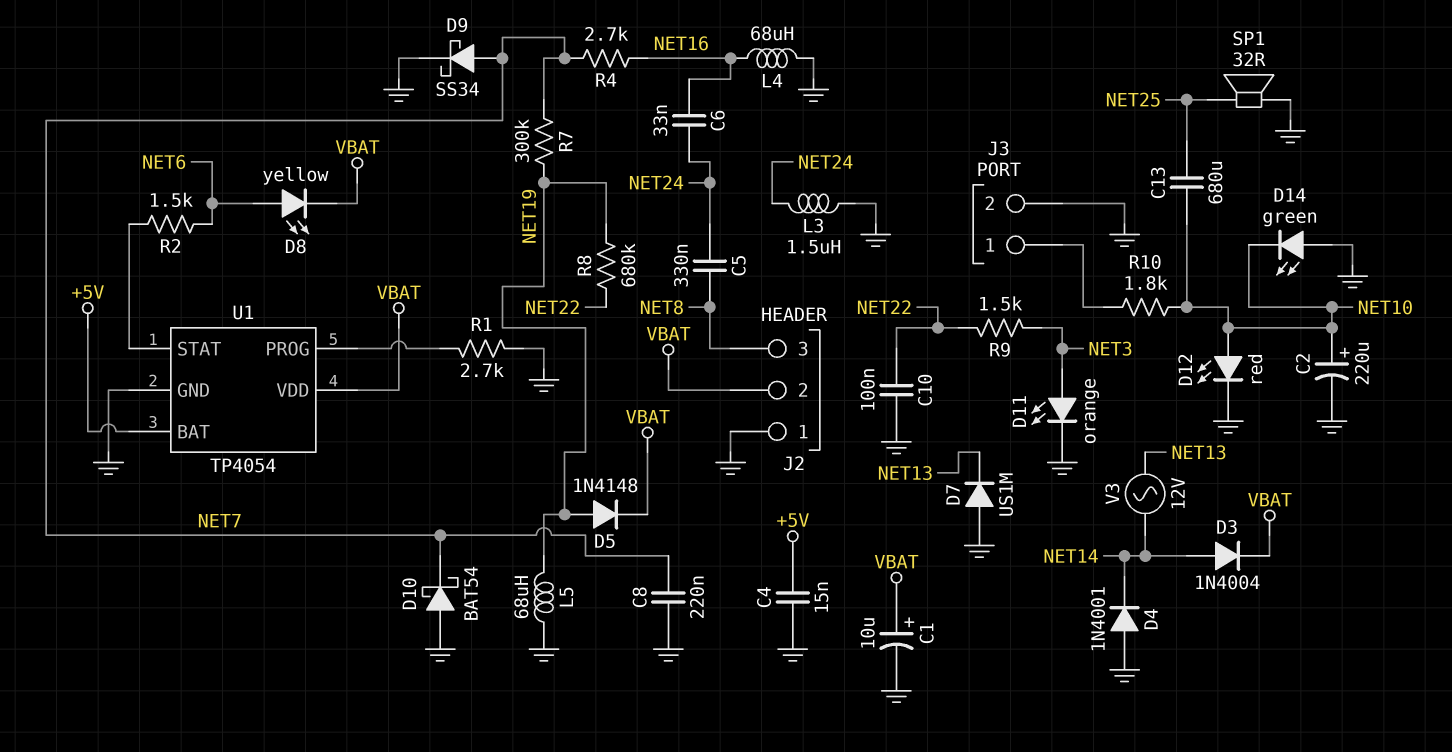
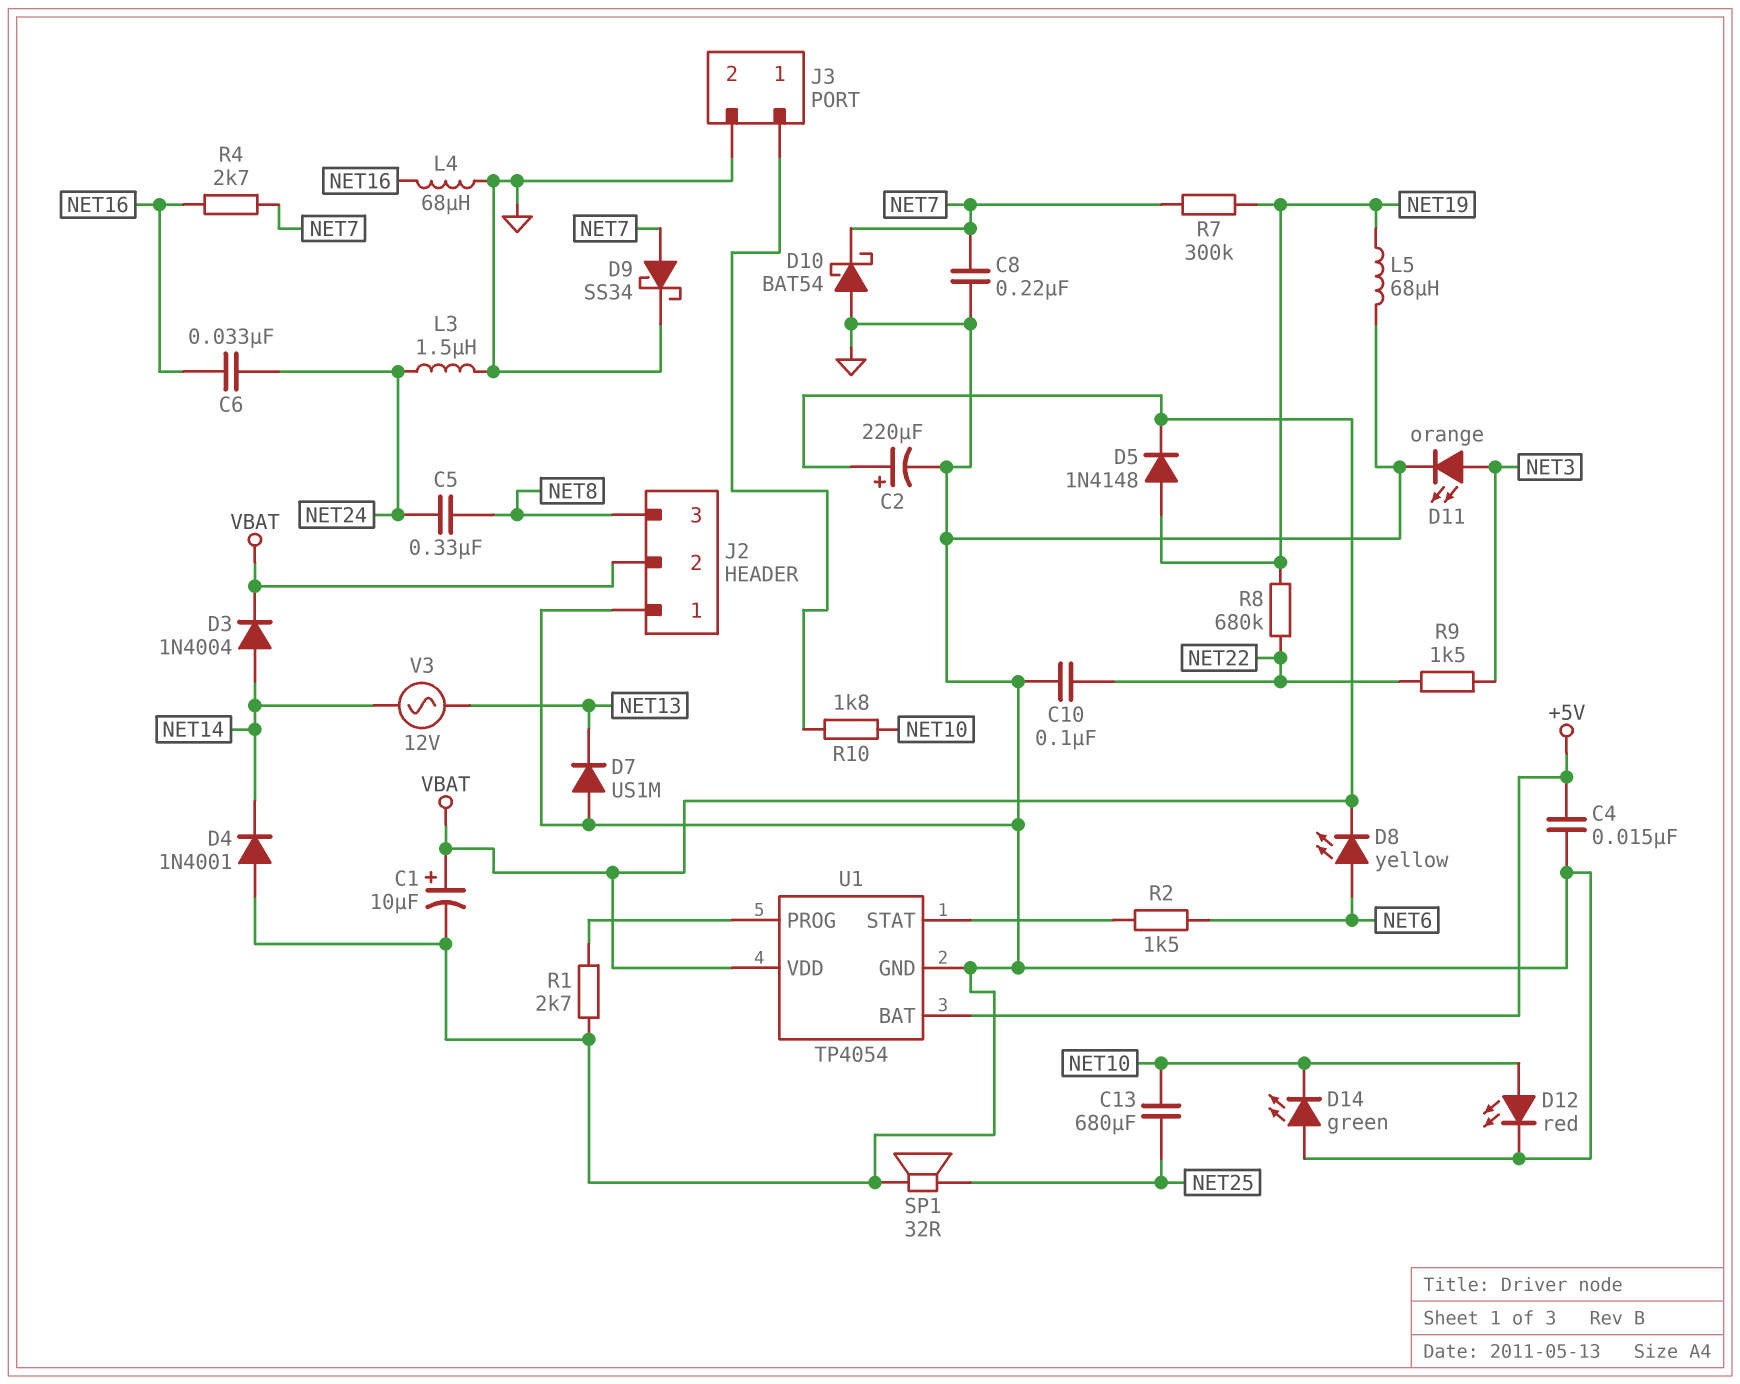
C2: 220uF (plus NET10, minus GND) -> 220uF (plus VBAT, minus GND)

